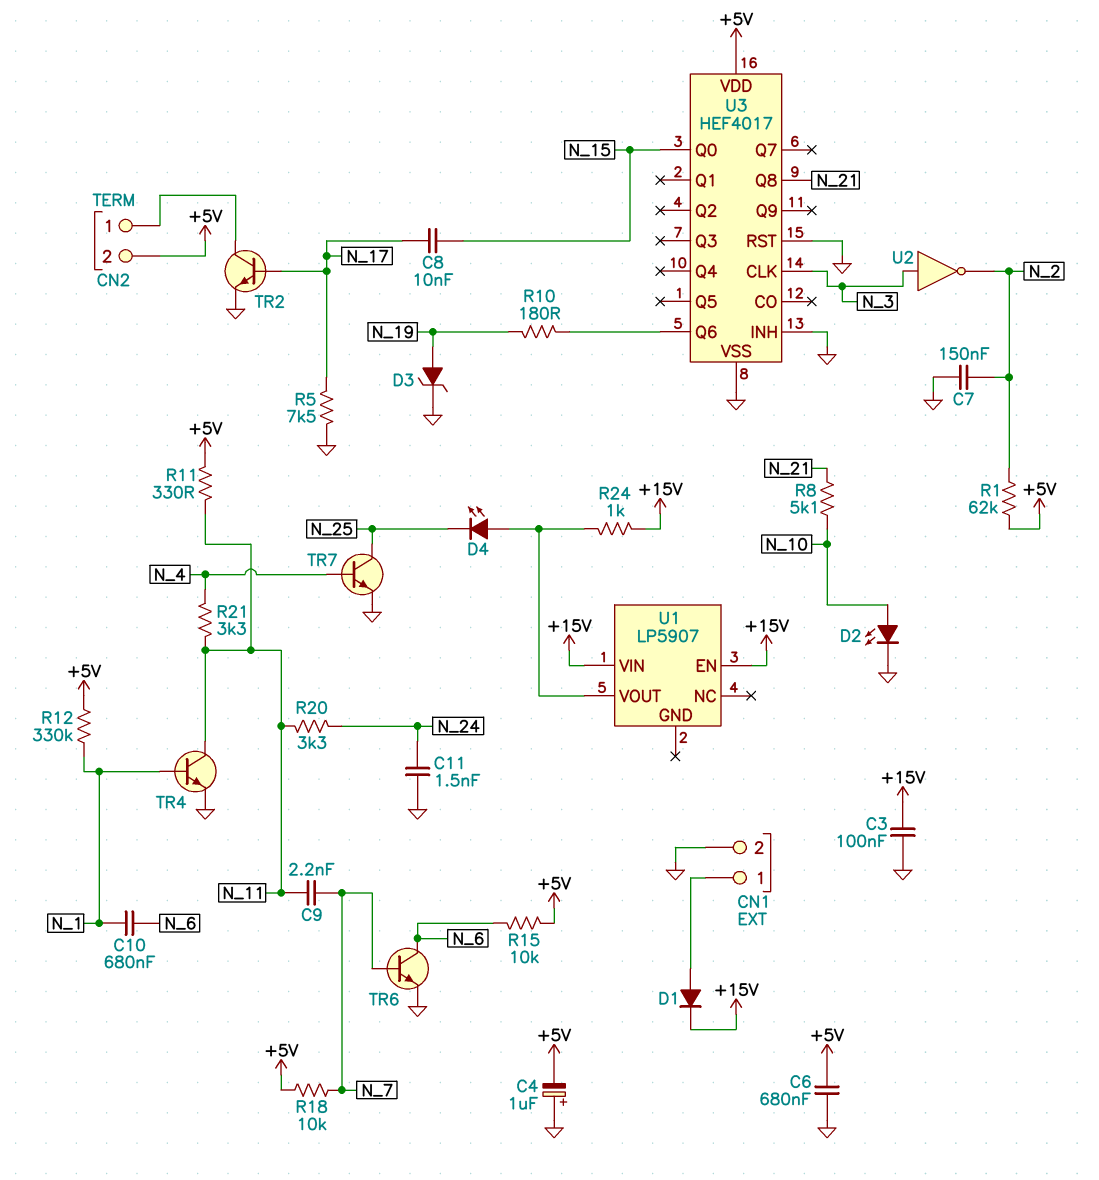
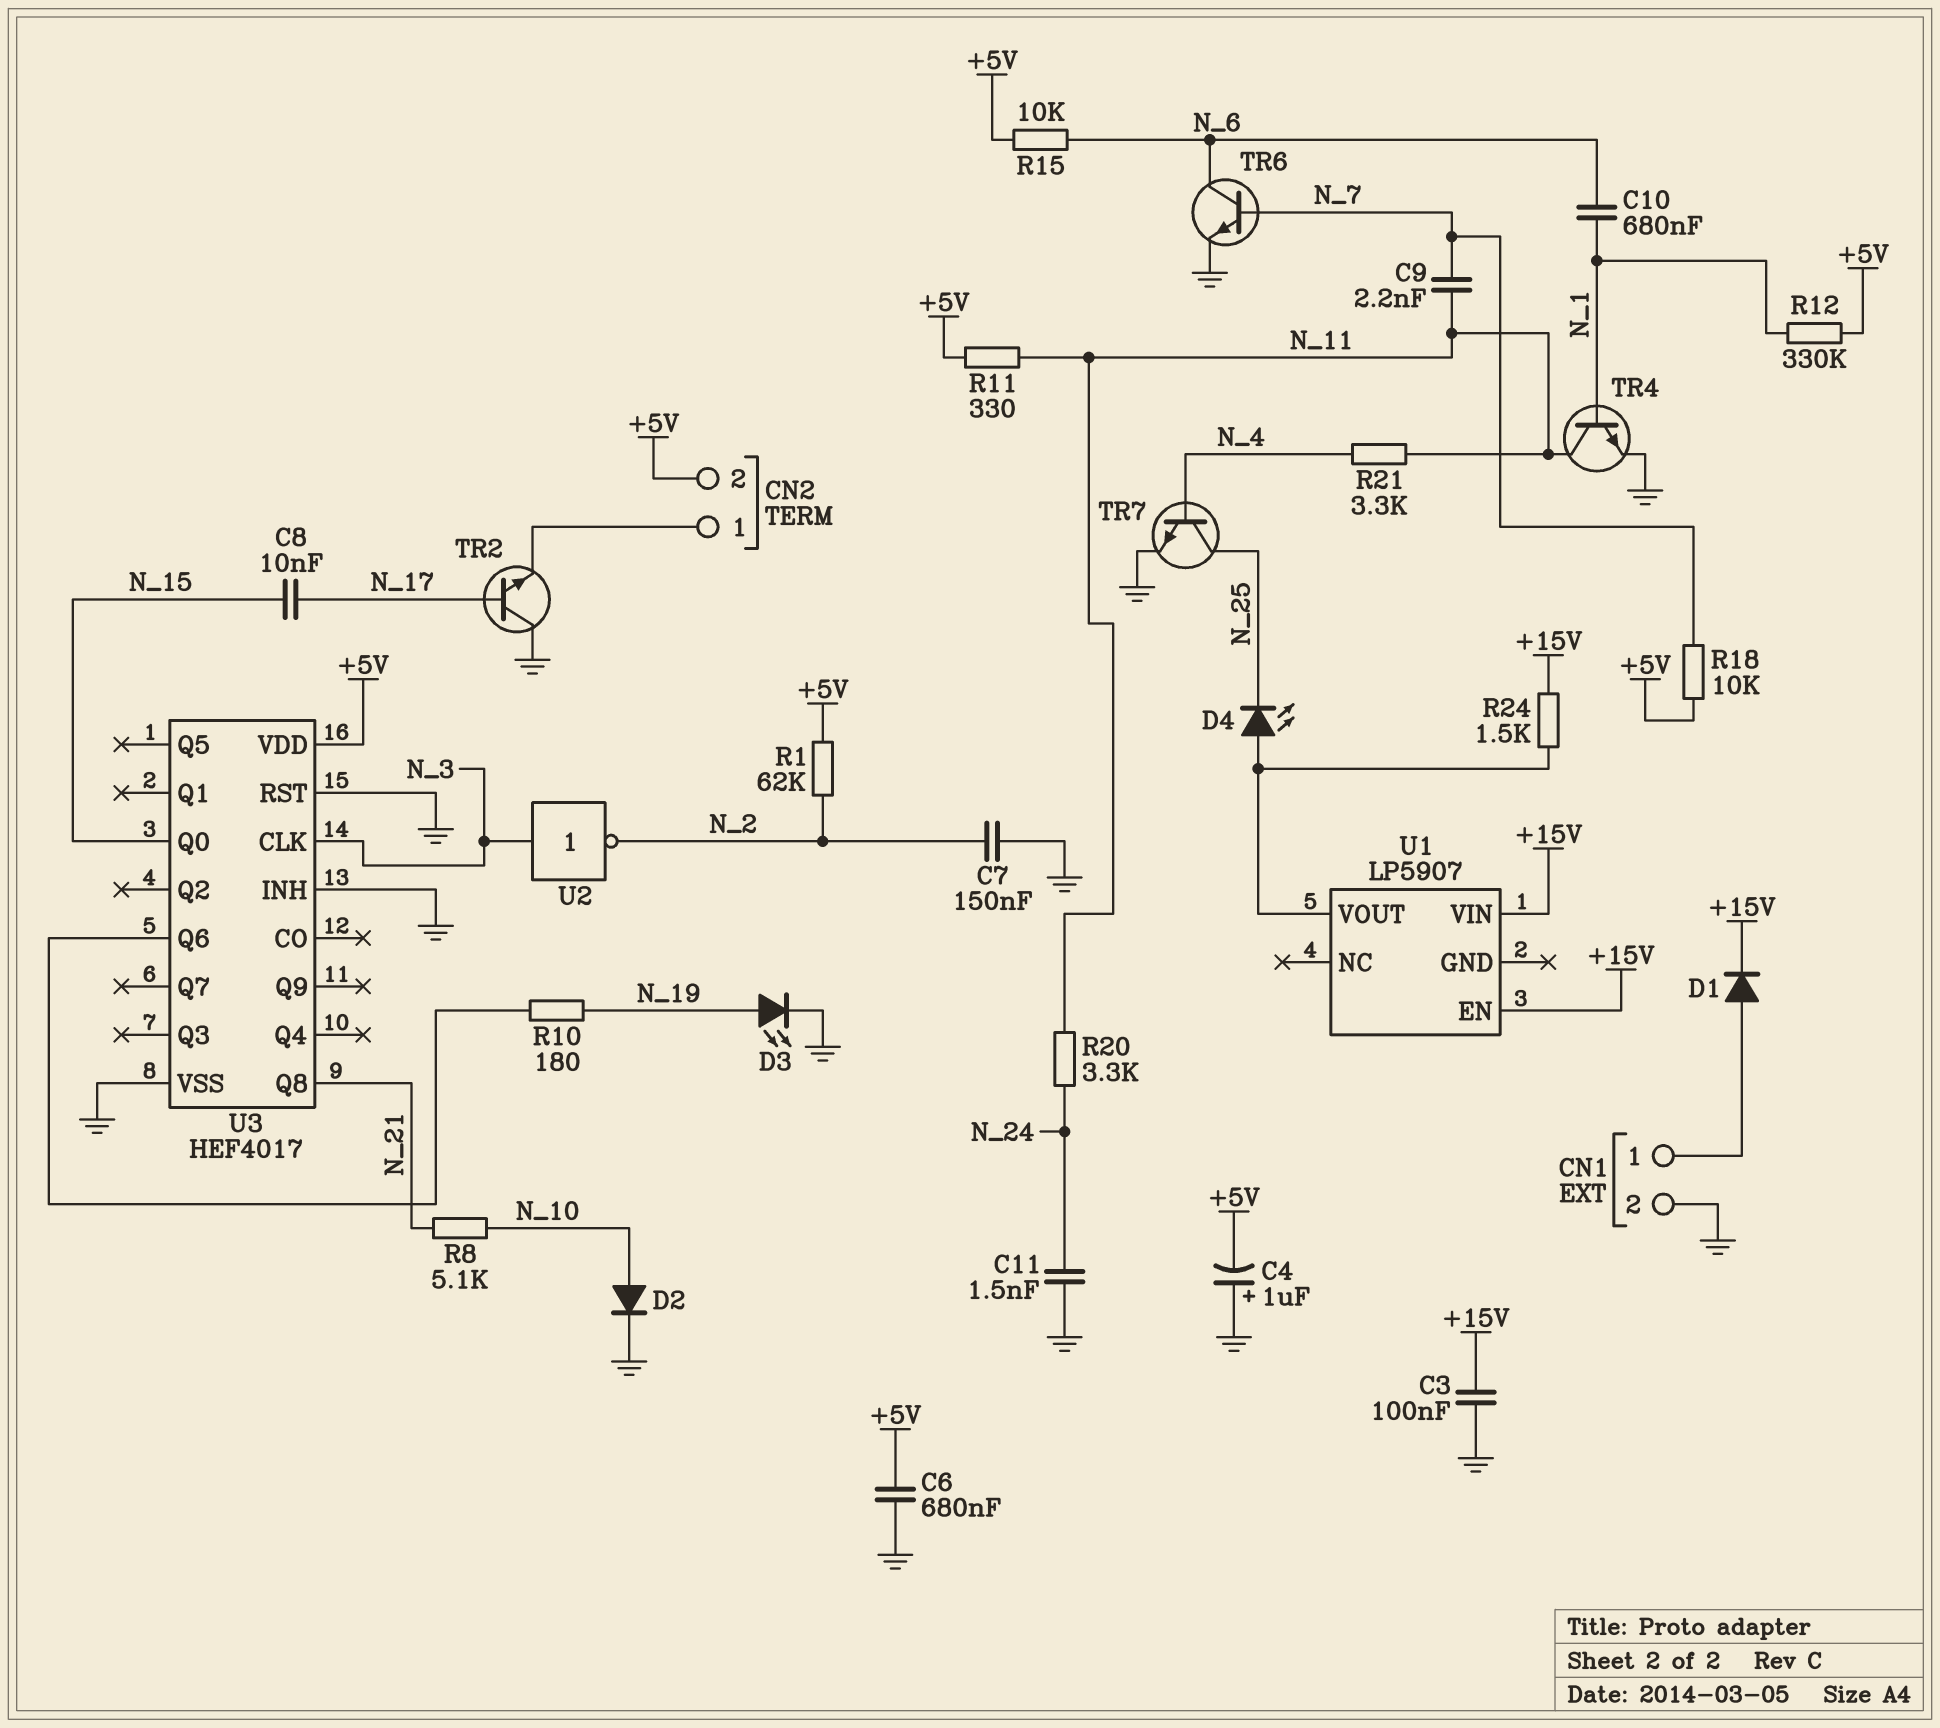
D2: LED (A N_10, K GND) -> diode (A N_10, K GND)
D3: zener (A N_19, K GND) -> LED (A N_19, K GND)
R5: 7.5k (GND, N_17) -> none
R24: 1k (+15V, U1/VOUT) -> 1.5k (+15V, U1/VOUT)
TR2: NPN (B N_17, C CN2/1, E GND) -> NPN (B N_17, C GND, E CN2/1)

